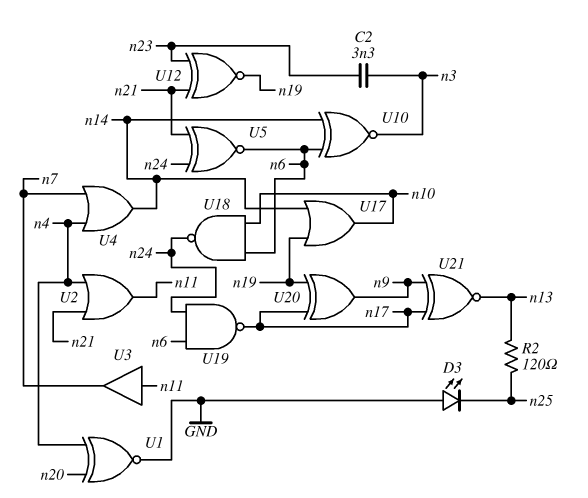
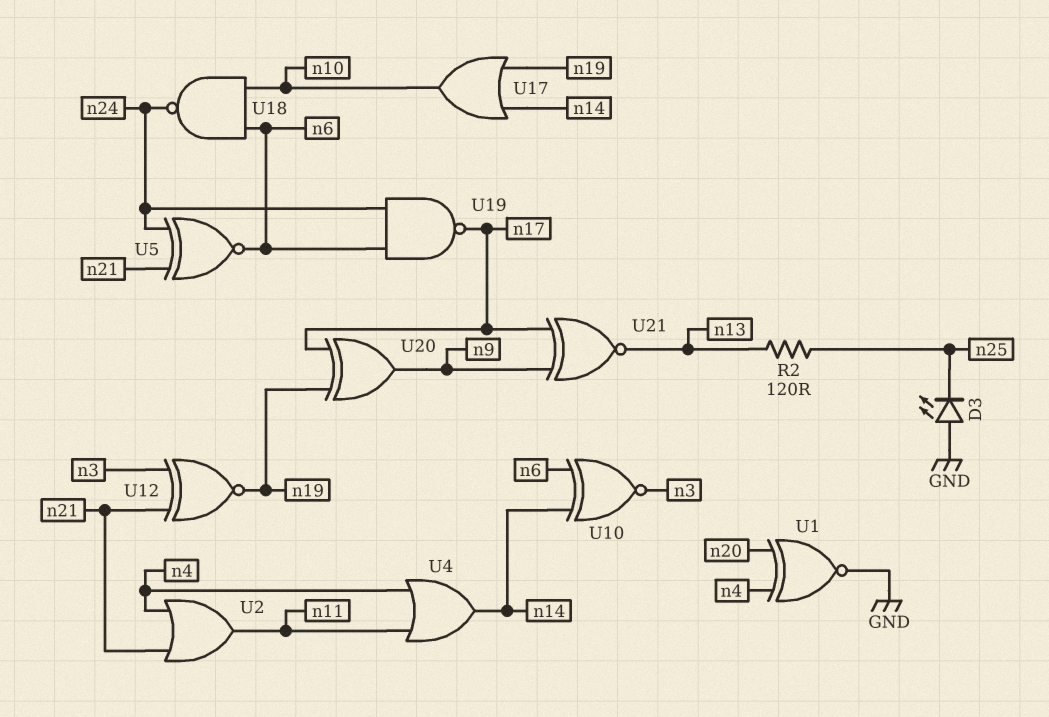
C2: 3.3nF (n3, n23) -> none
U3: buffer (in n11, out n7) -> none
U4: OR (in n4, in n7, out n14) -> OR (in n4, in n11, out n14)
U12: XNOR (in n21, in n23, out n19) -> XNOR (in n3, in n21, out n19)

